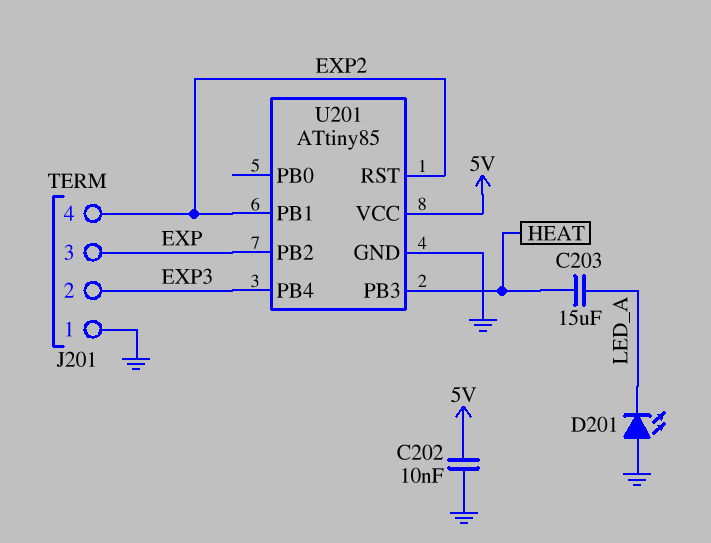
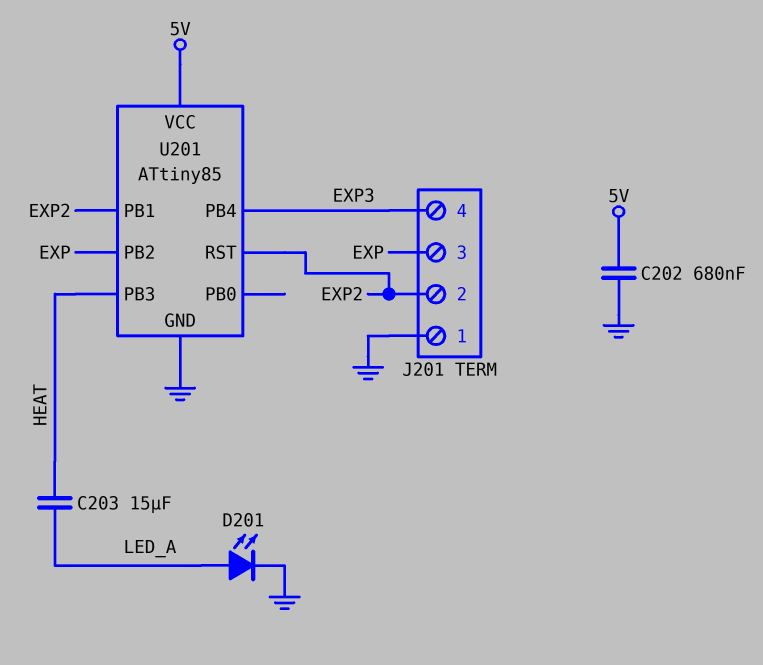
C202: 10nF (5V, GND) -> 680nF (5V, GND)
D201: LED (A GND, K LED_A) -> LED (A LED_A, K GND)
J201 pin 2: EXP3 -> EXP2
J201 pin 4: EXP2 -> EXP3

